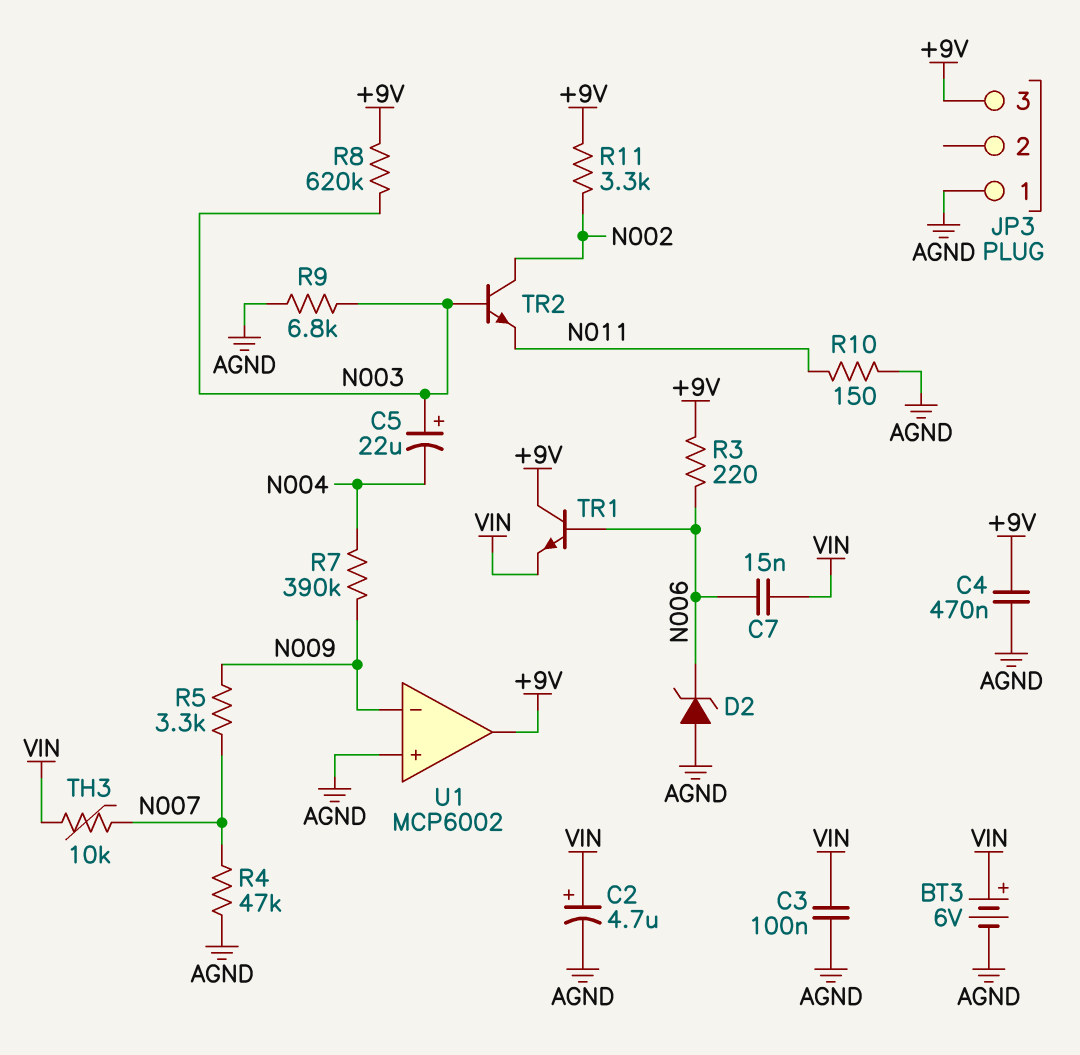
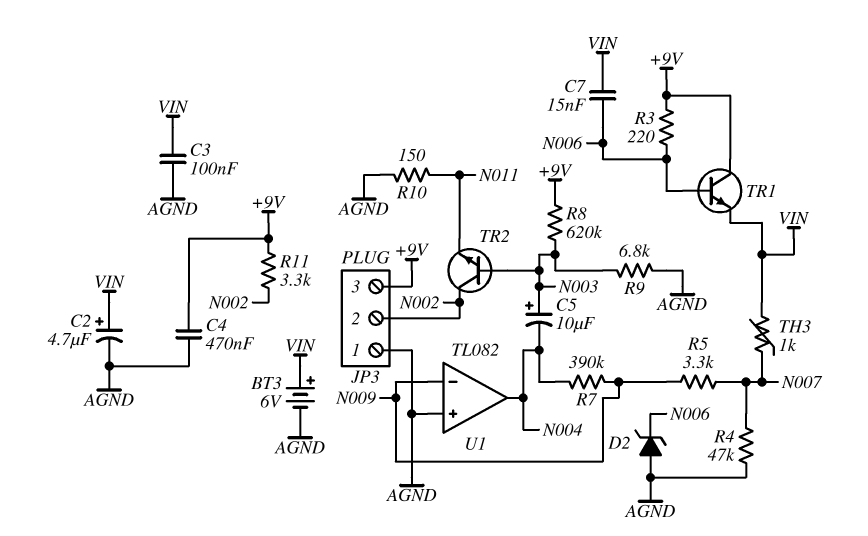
C5: 22uF (plus N003, minus N004) -> 10uF (plus N003, minus N004)
JP3 pin 2: none -> N002
TH3: 10k (N007, VIN) -> 1k (N007, VIN)
U1: MCP6002 -> TL082
U1 pin out: +9V -> N004

